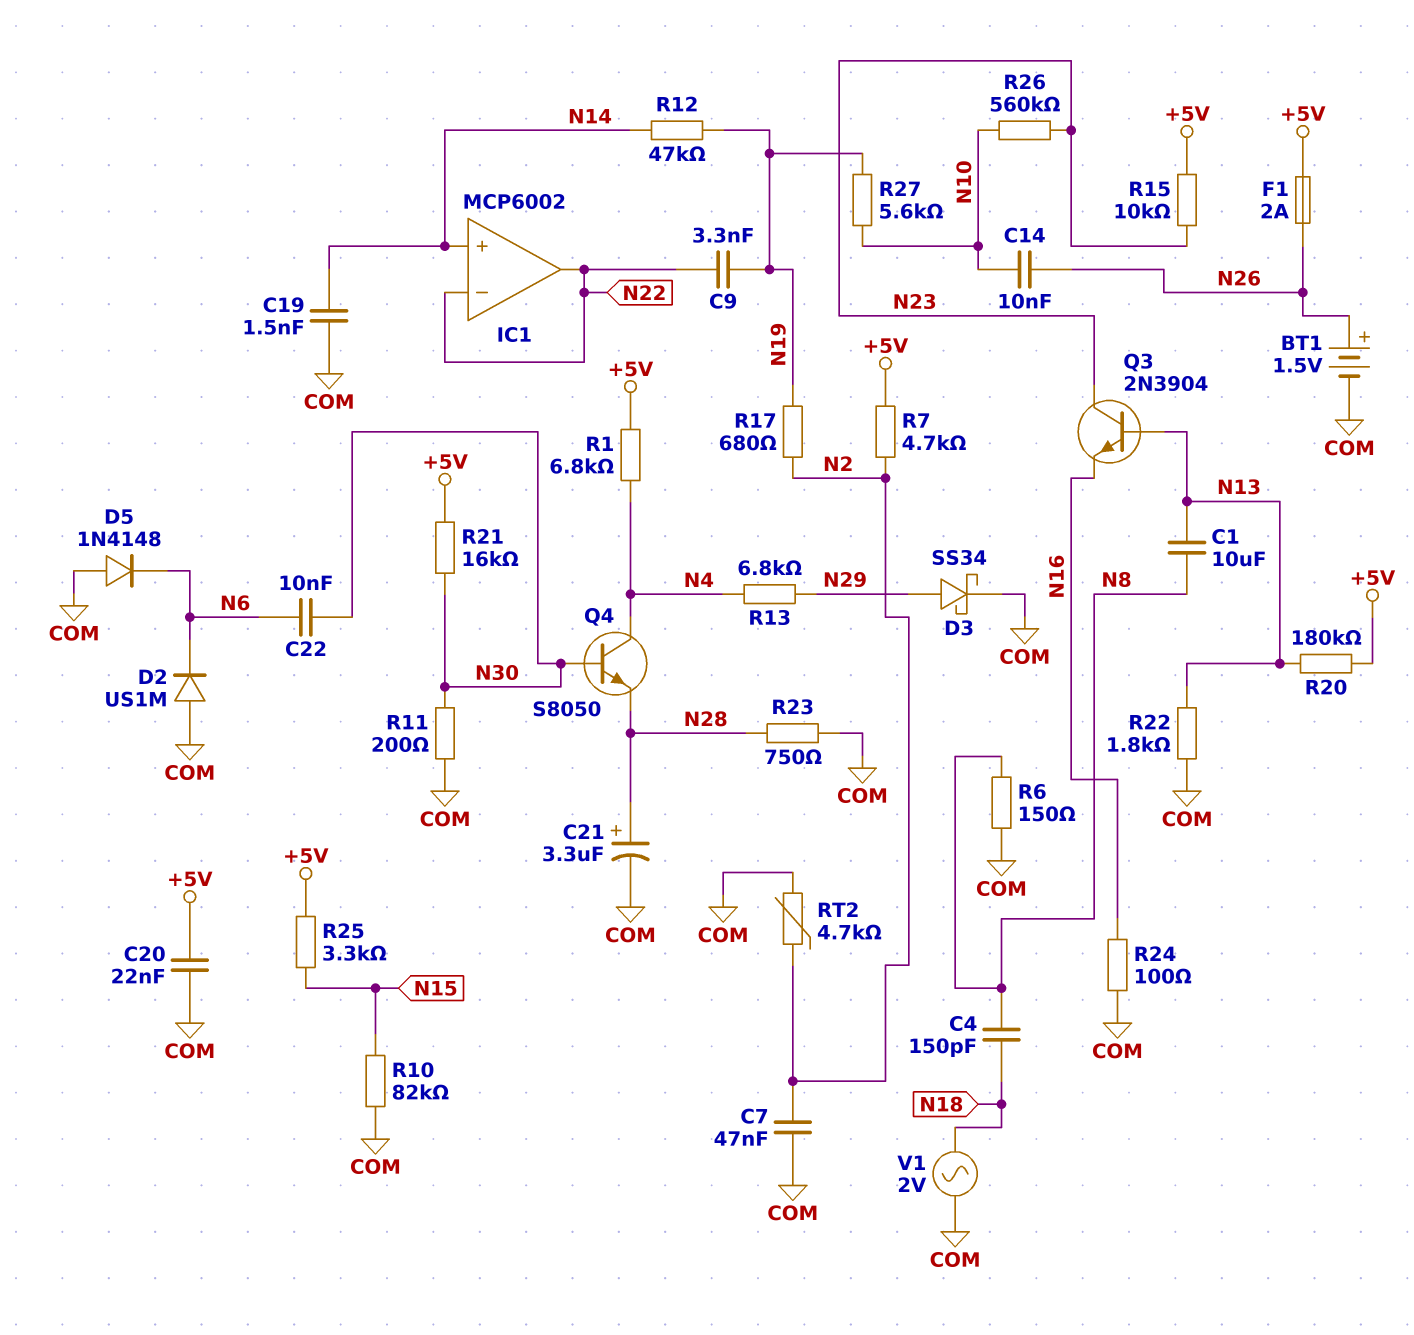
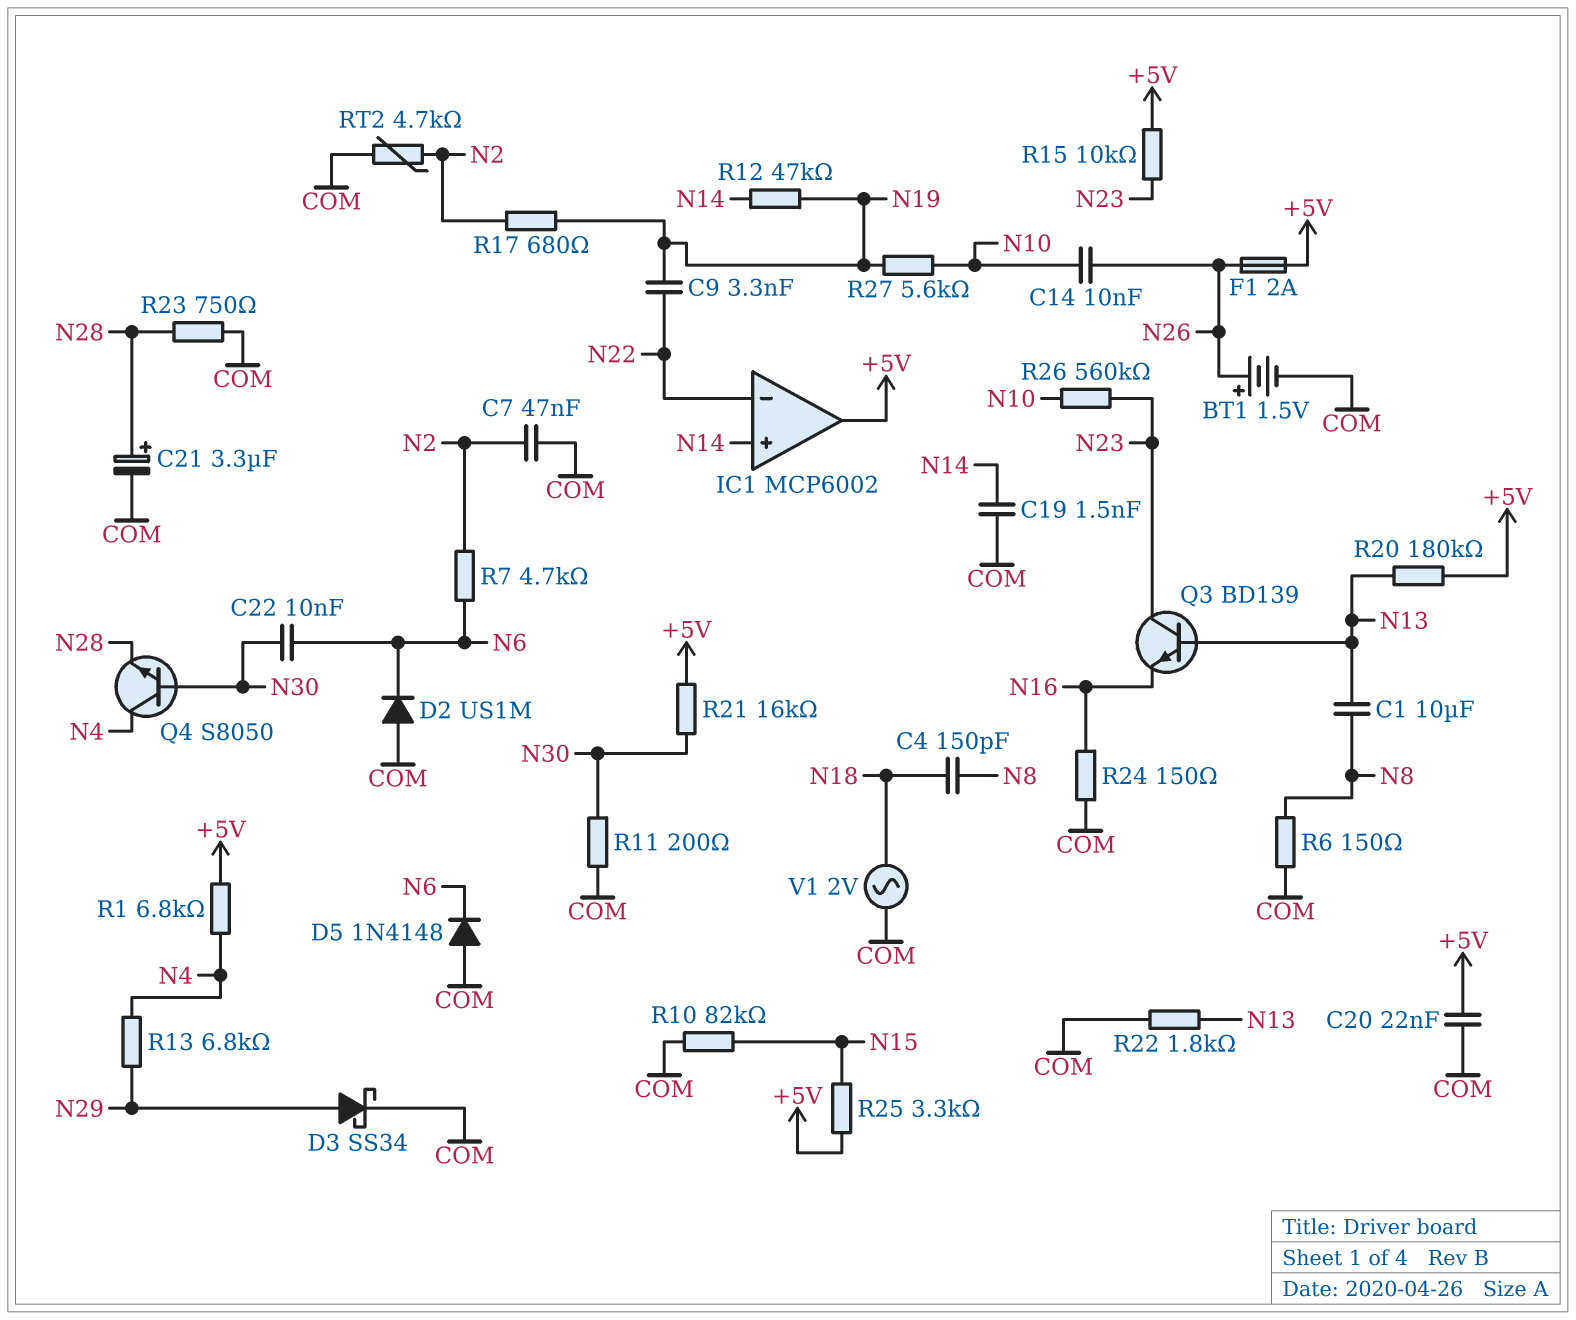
IC1 pin out: N22 -> +5V
Q3: NPN 2N3904 (B N13, C N23, E N16) -> NPN BD139 (B N13, C N23, E N16)
R7: 4.7k (+5V, N2) -> 4.7k (N2, N6)
R24: 100 (COM, N16) -> 150 (COM, N16)

